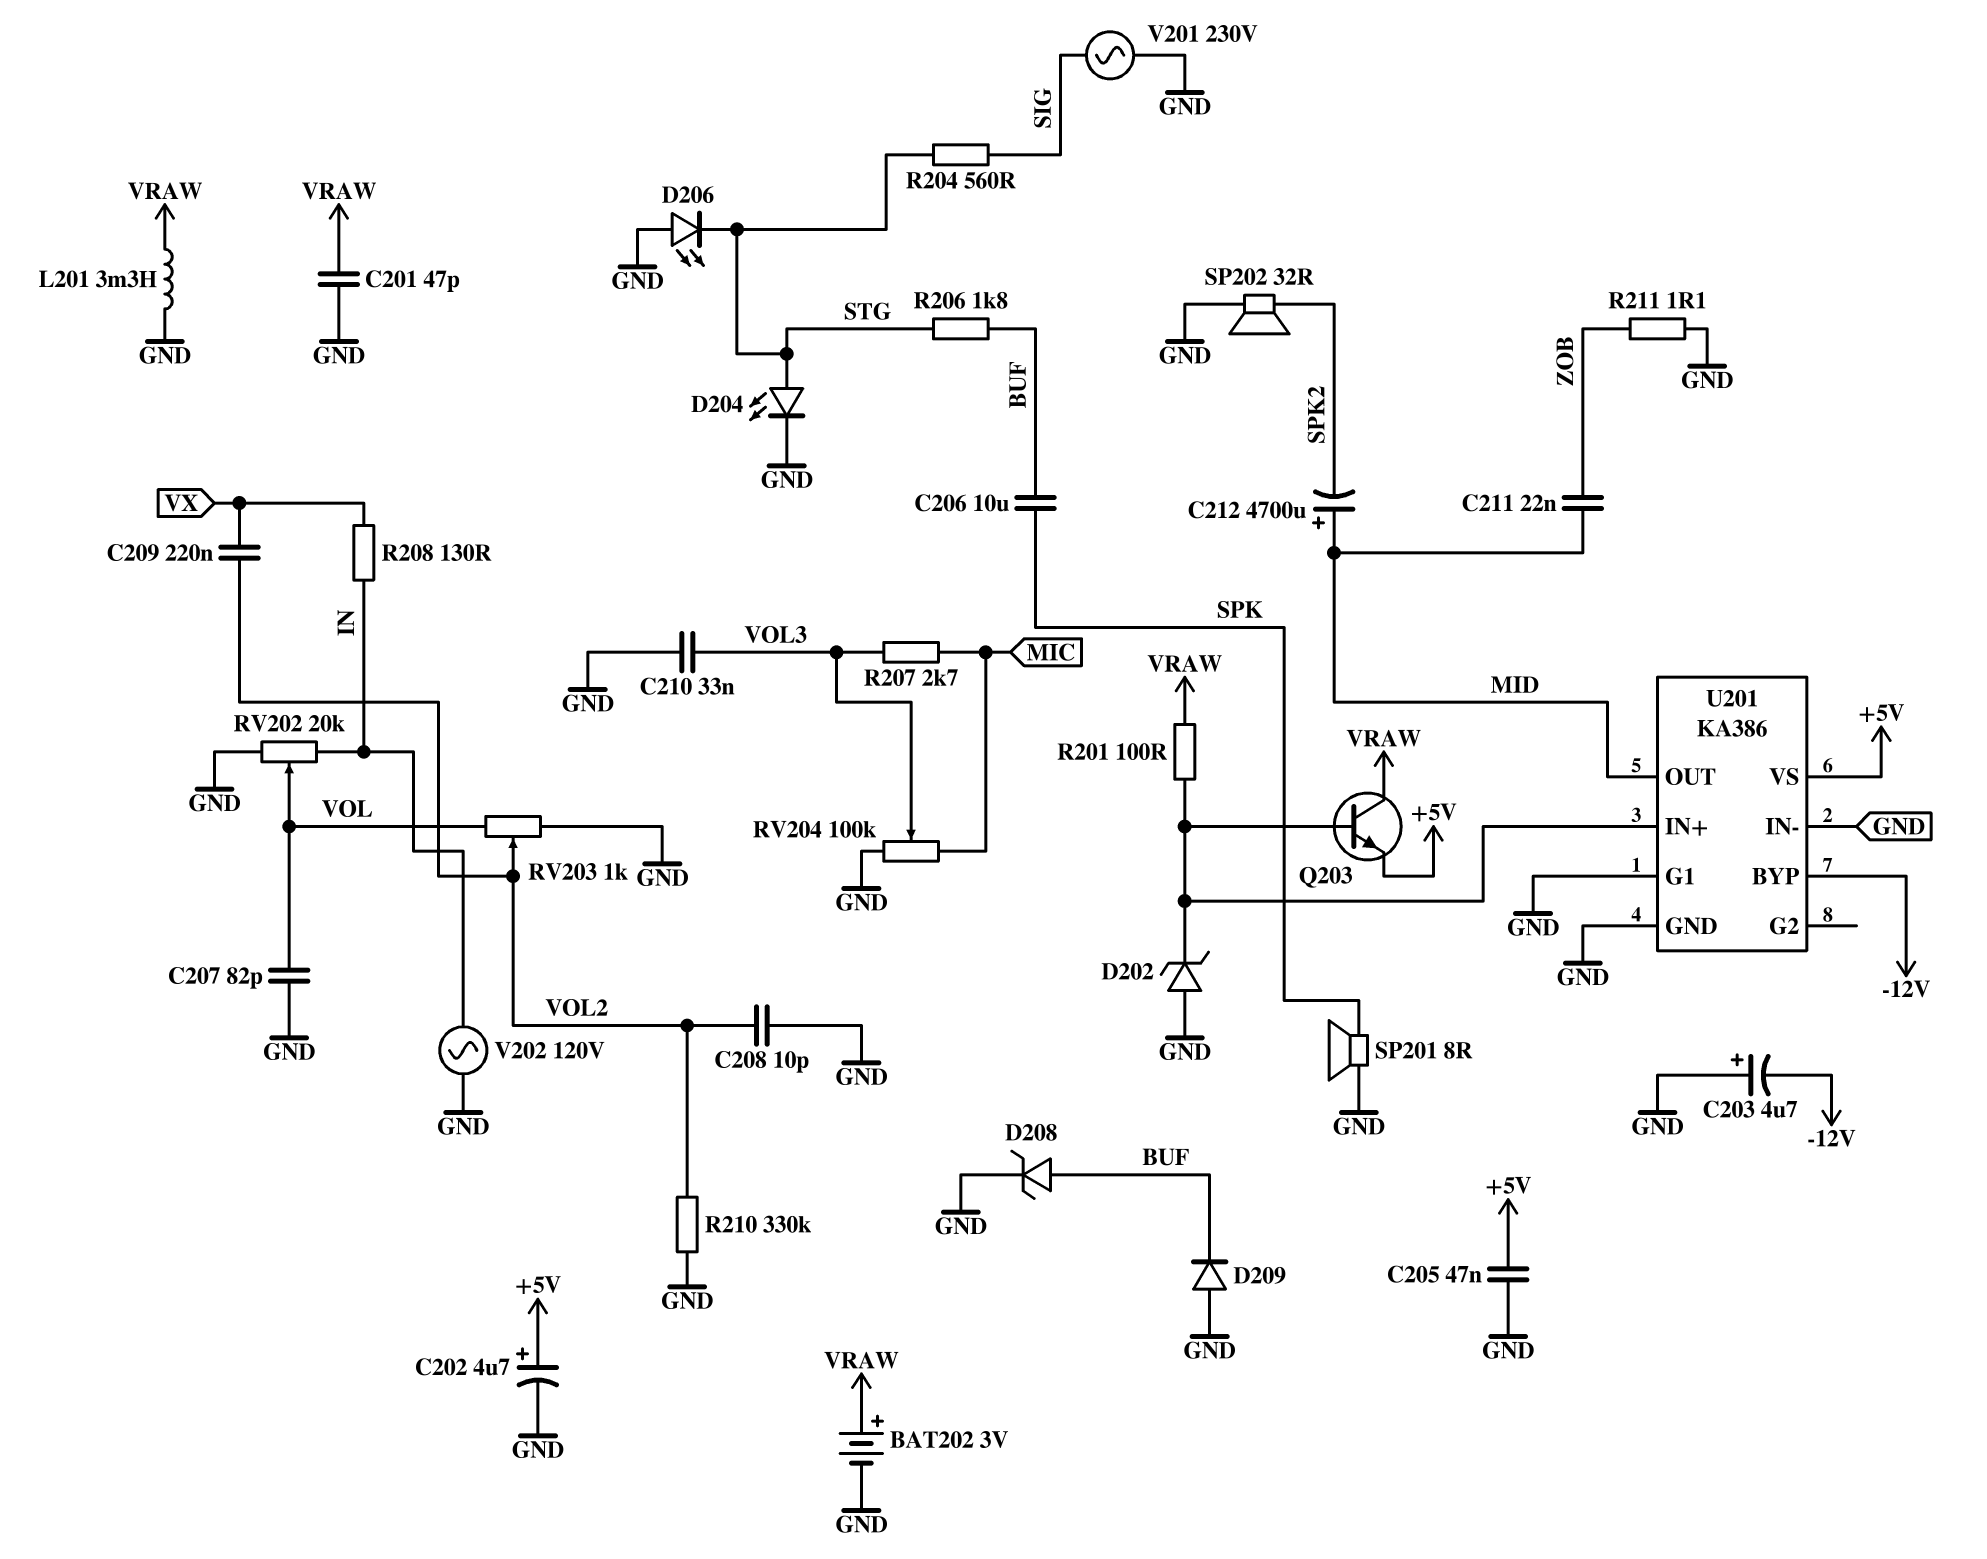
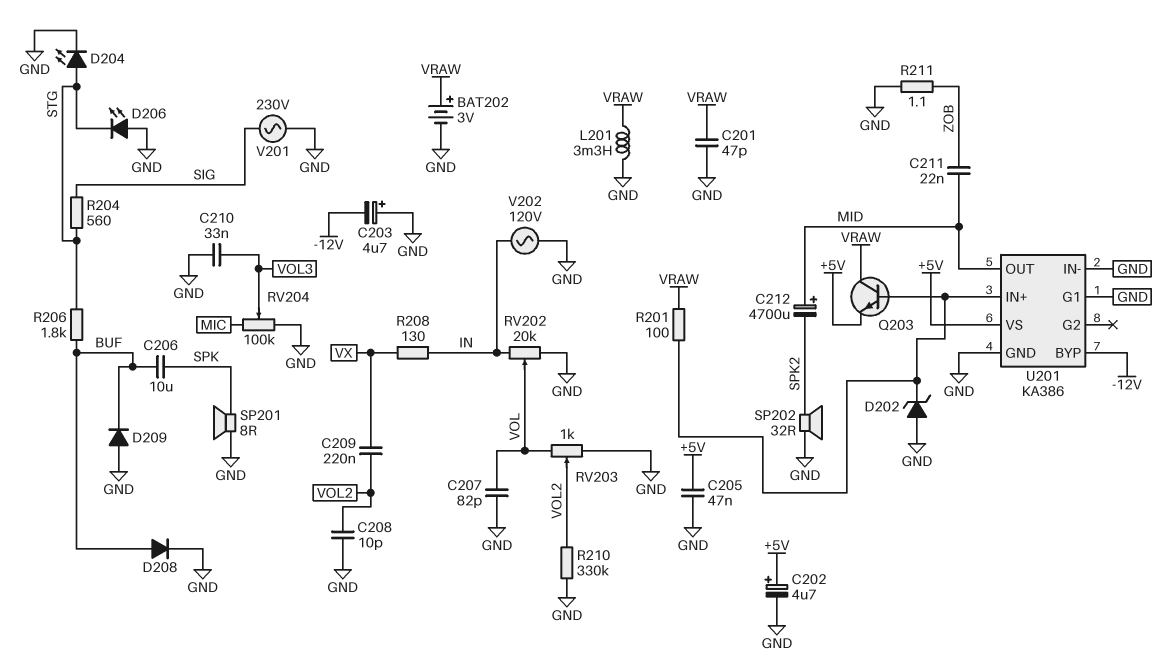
D208: zener (A BUF, K GND) -> diode (A BUF, K GND)
R207: 2.7k (MIC, VOL3) -> none

